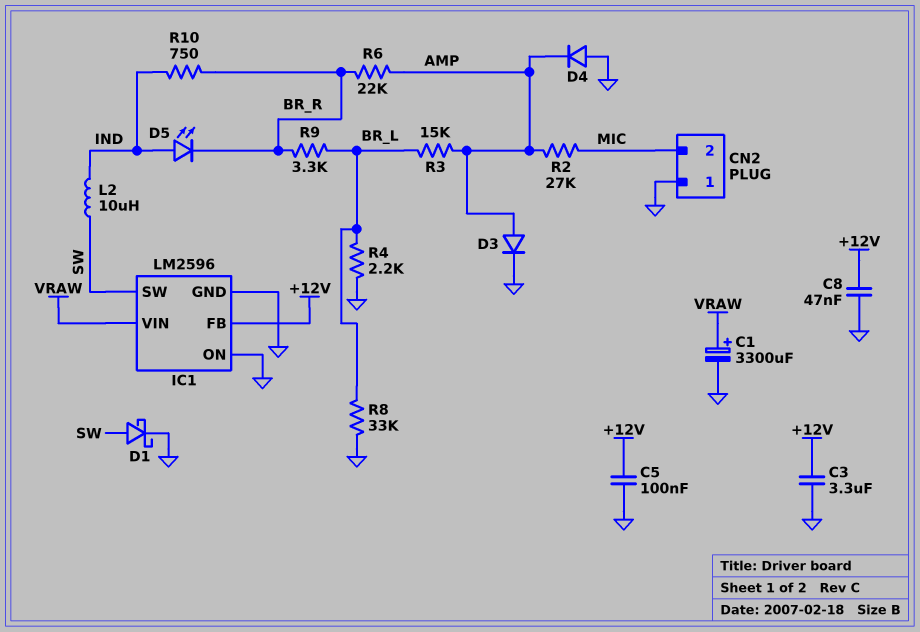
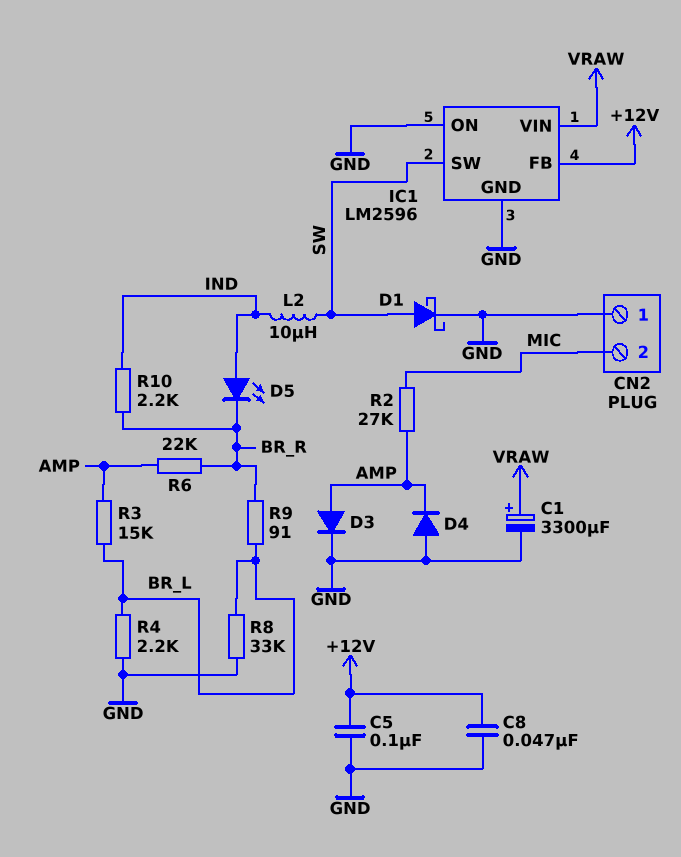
C3: 3.3uF (+12V, GND) -> none
R9: 3.3k (BR_L, BR_R) -> 91 (BR_L, BR_R)
R10: 750 (BR_R, IND) -> 2.2k (BR_R, IND)

